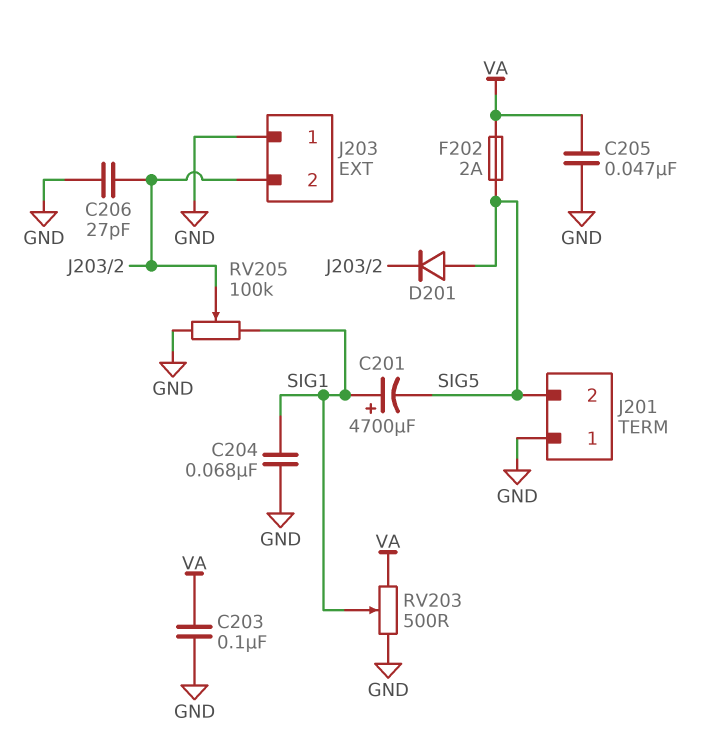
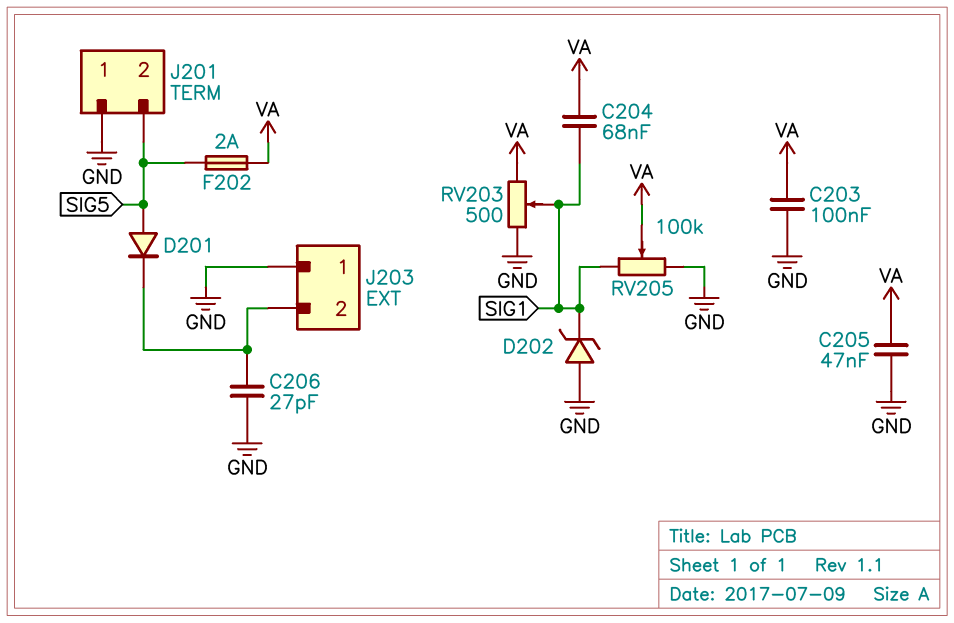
C201: 4700uF (plus SIG1, minus SIG5) -> none
C204: 68nF (GND, SIG1) -> 68nF (SIG1, VA)
D202: none -> zener (A GND, K SIG1)
RV205: 100k (GND, SIG1, wiper J203/2) -> 100k (GND, SIG1, wiper VA)

